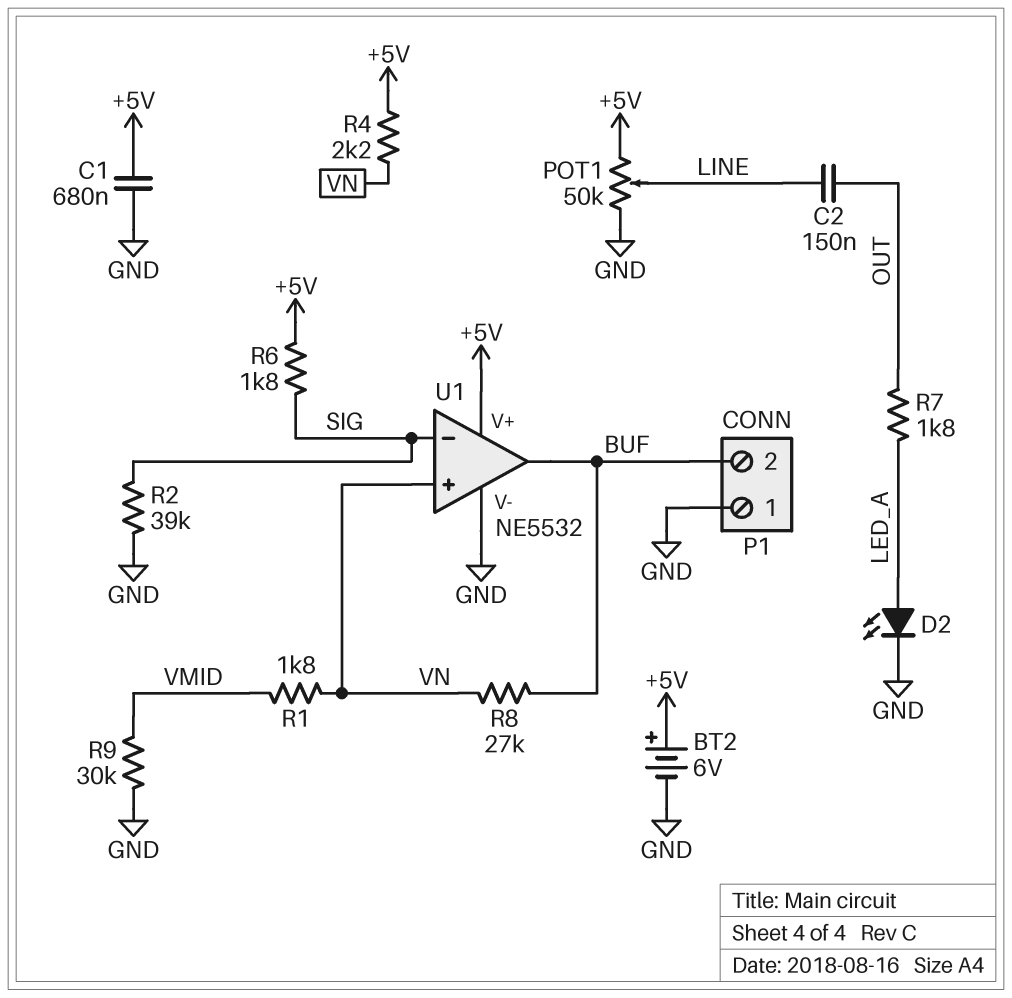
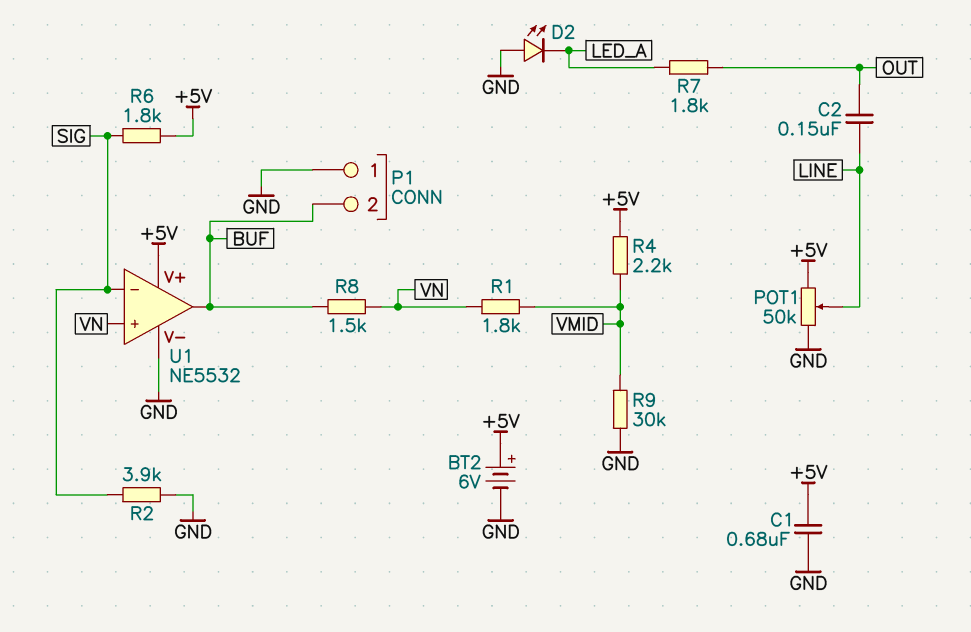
D2: LED (A LED_A, K GND) -> LED (A GND, K LED_A)
R2: 39k (GND, SIG) -> 3.9k (GND, SIG)
R4: 2.2k (+5V, VN) -> 2.2k (+5V, VMID)
R8: 27k (BUF, VN) -> 1.5k (BUF, VN)

